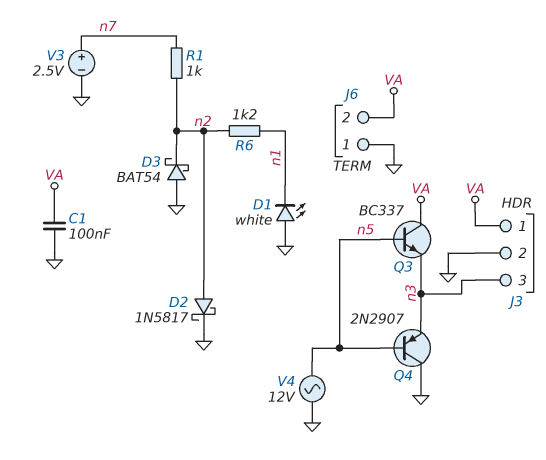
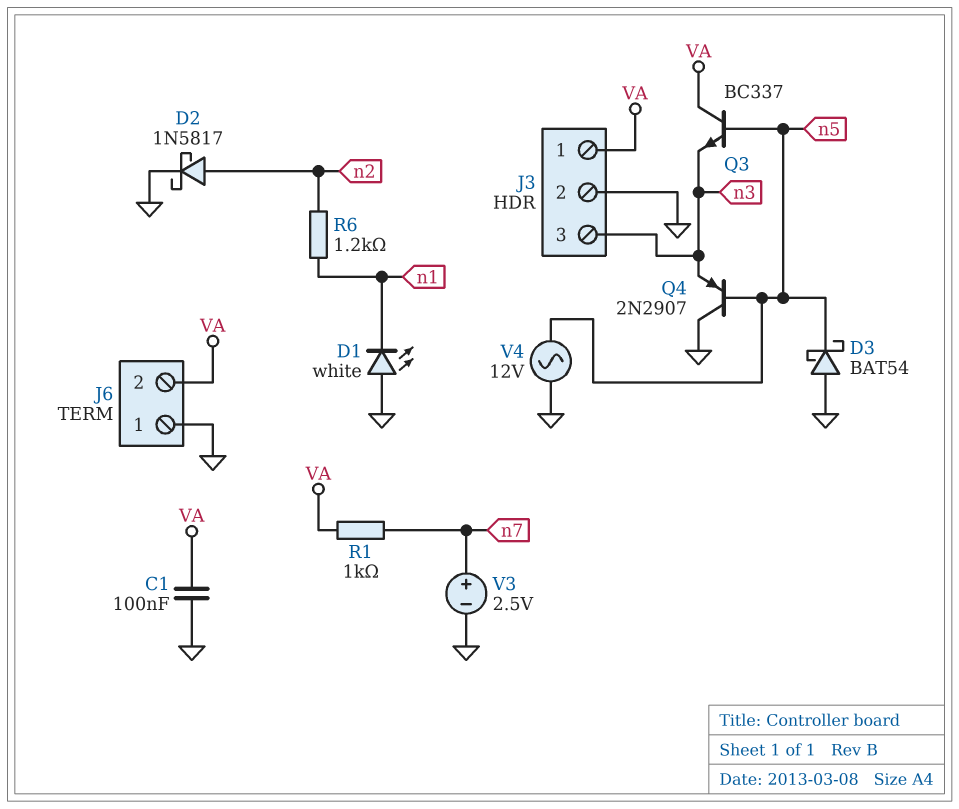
D3: schottky BAT54 (A GND, K n2) -> schottky BAT54 (A GND, K n5)
R1: 1k (n2, n7) -> 1k (VA, n7)

